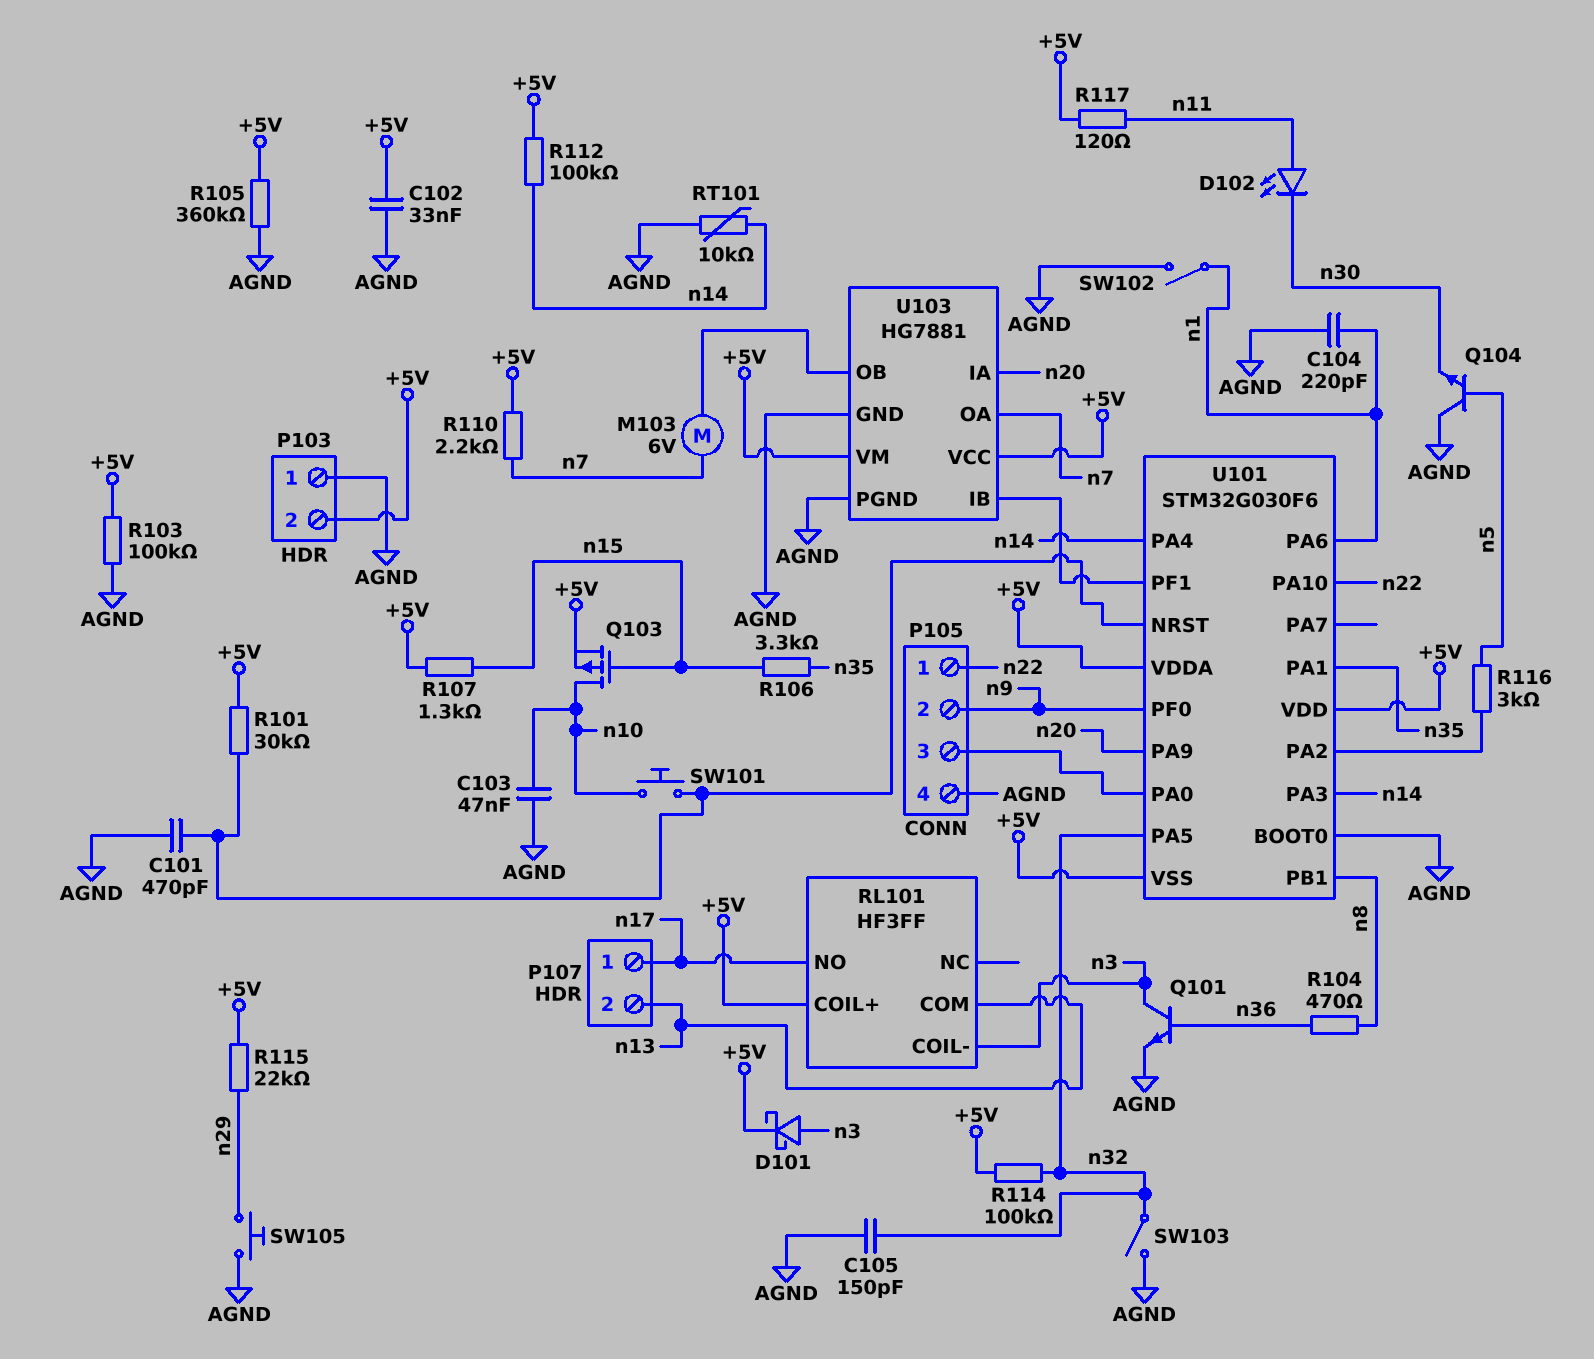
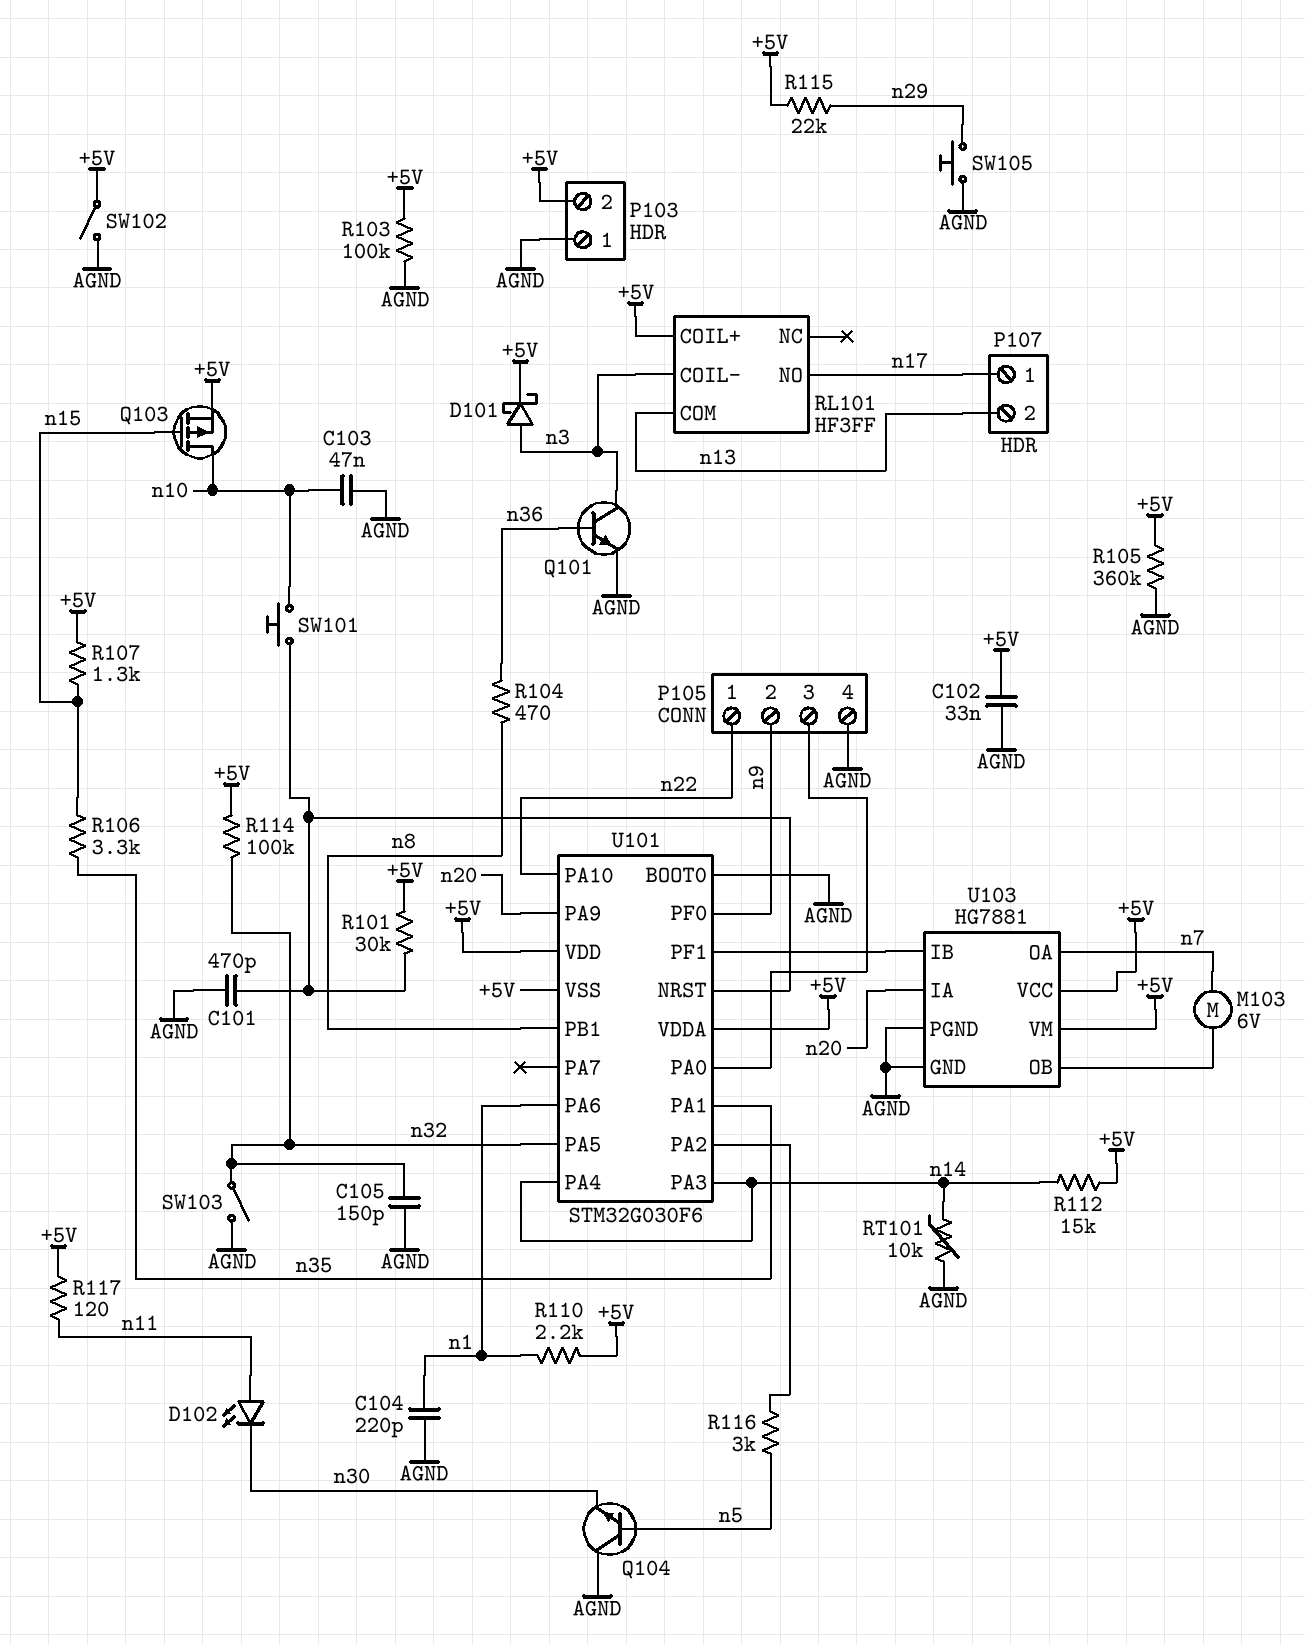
R110: 2.2k (+5V, n7) -> 2.2k (+5V, n1)
R112: 100k (+5V, n14) -> 15k (+5V, n14)
SW102: switch (AGND, n1) -> switch (+5V, AGND)

